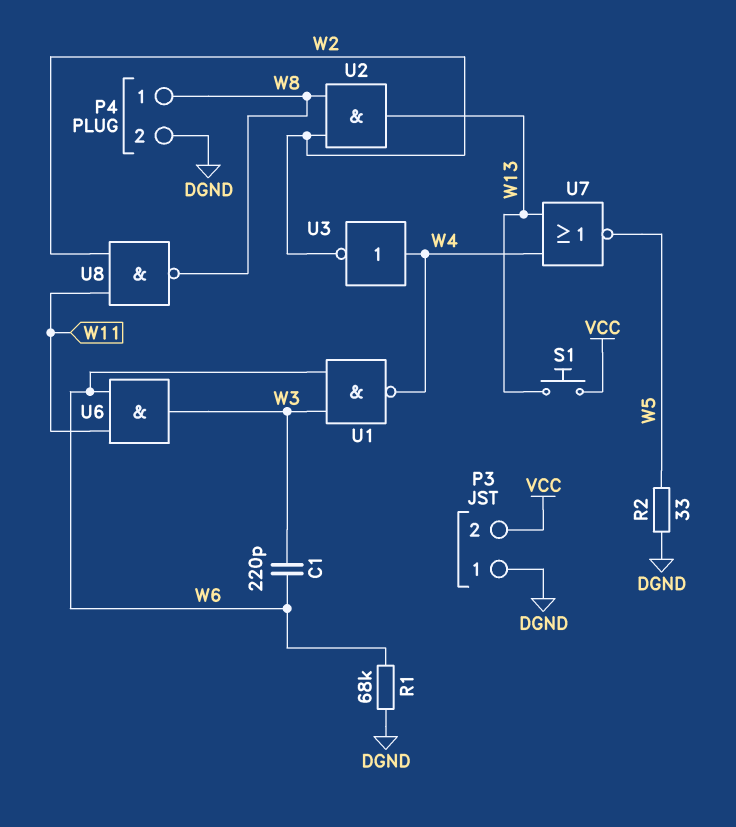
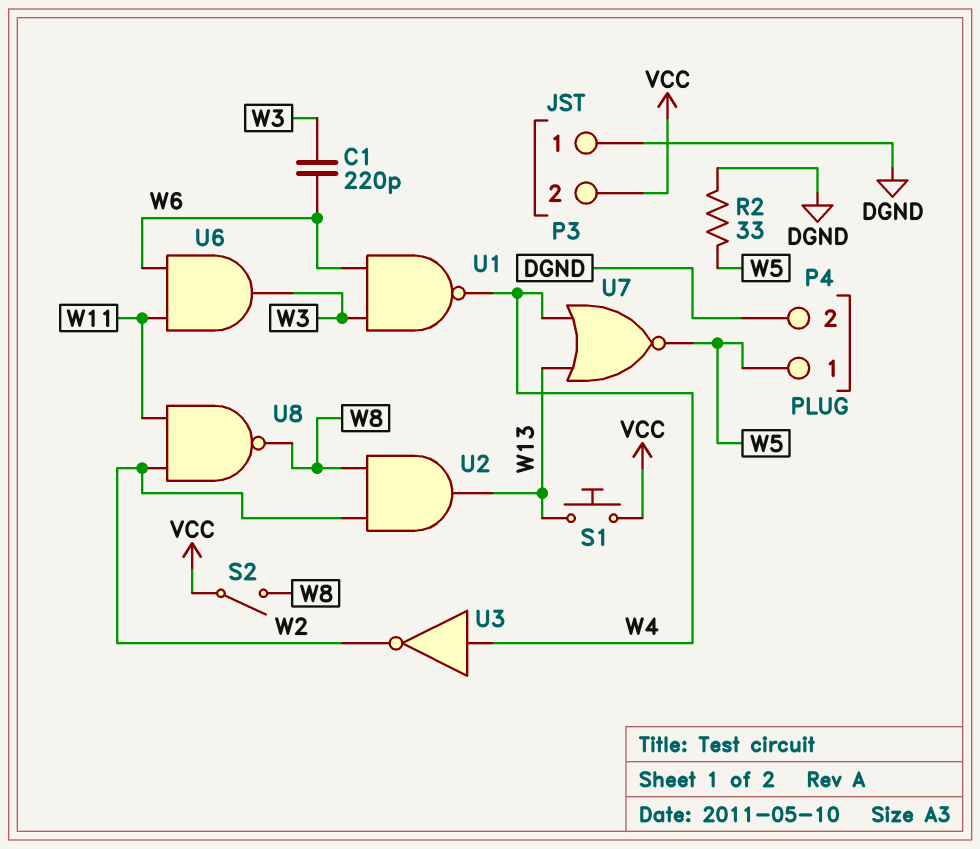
P4 pin 1: W8 -> W5
R1: 68k (DGND, W6) -> none
S2: none -> switch (VCC, W8)

